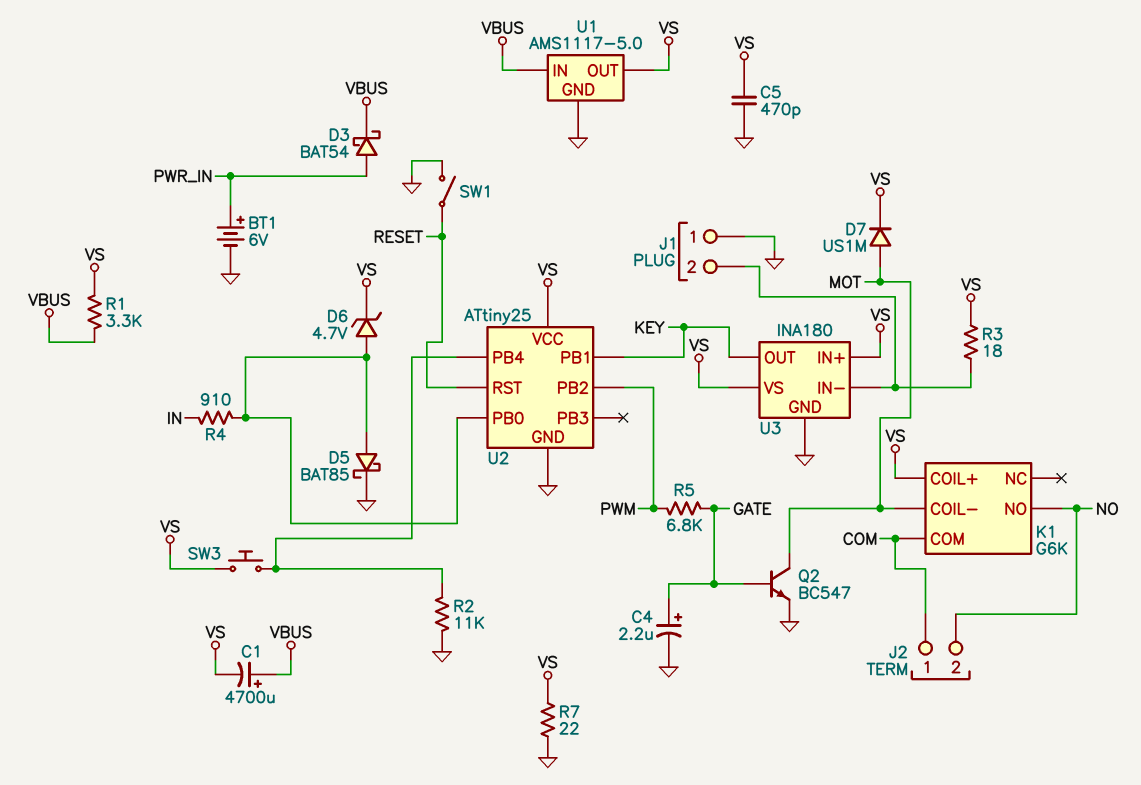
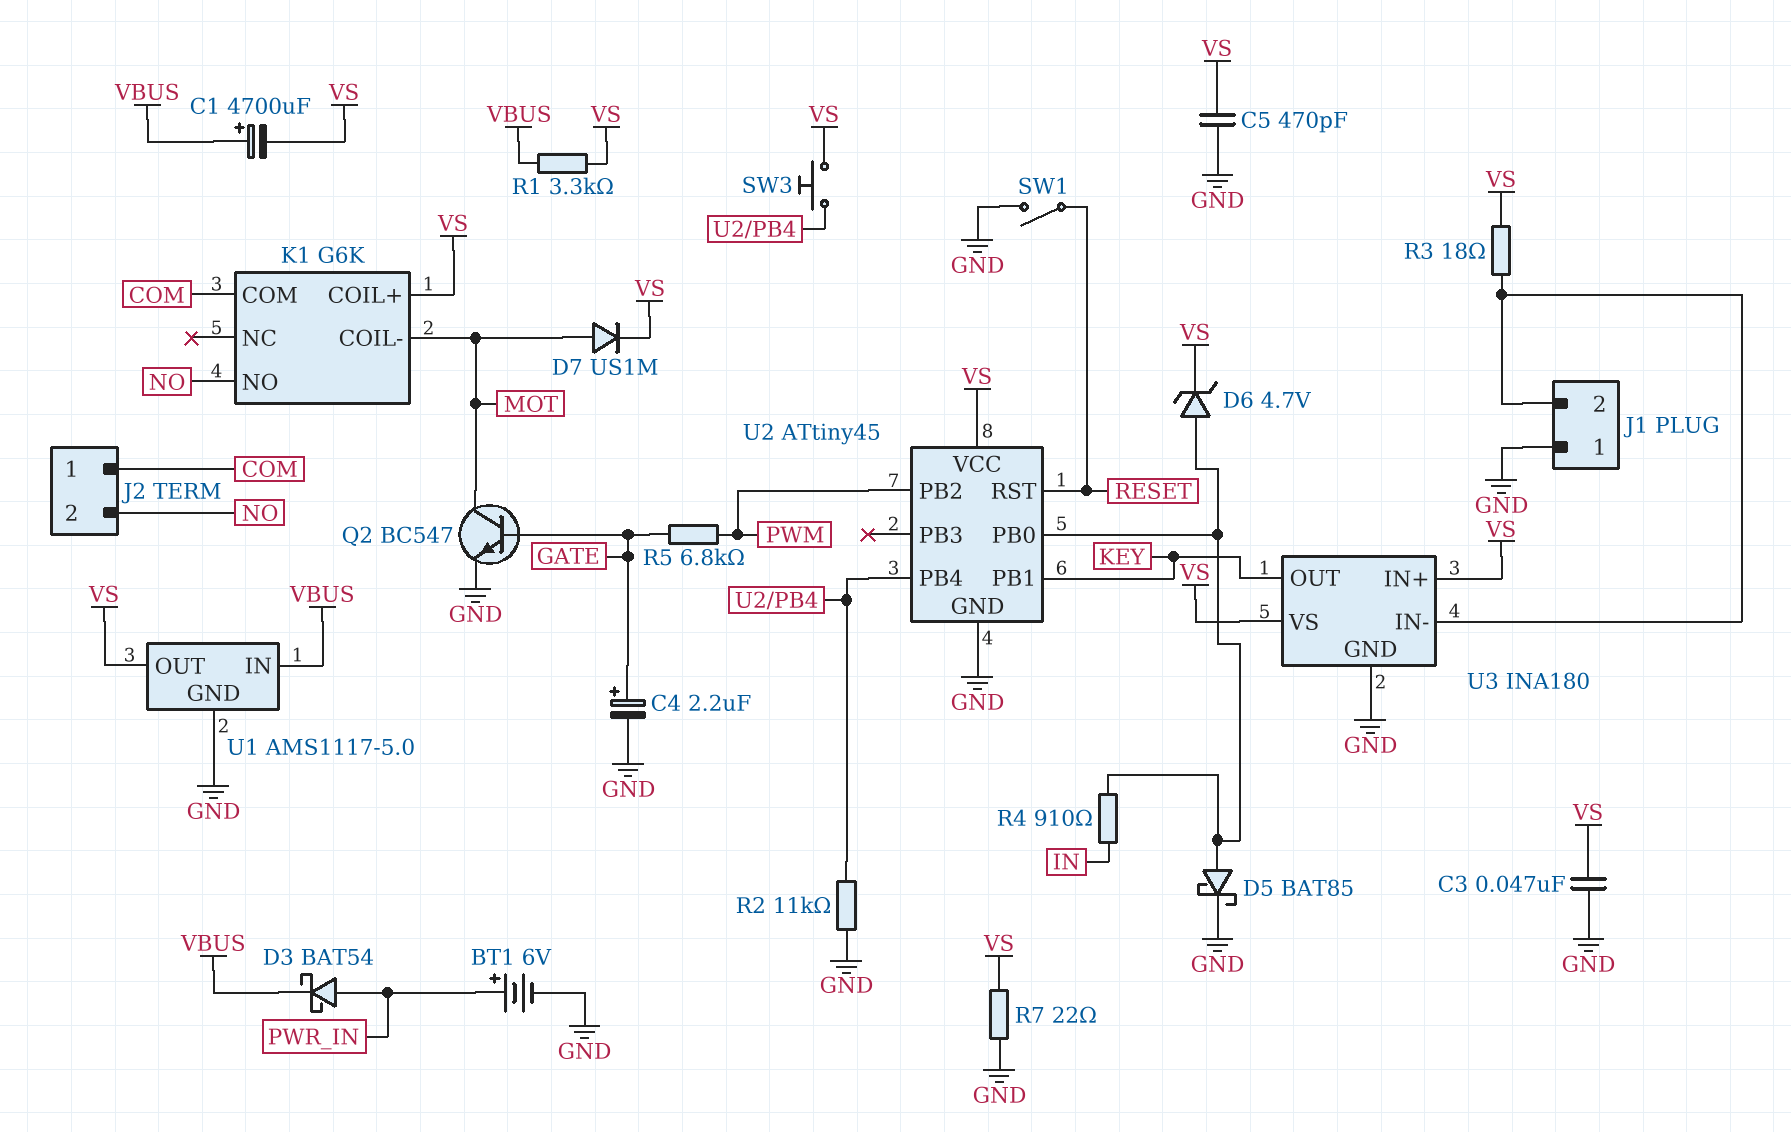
C3: none -> 47nF (GND, VS)
U2: ATtiny25 -> ATtiny45

